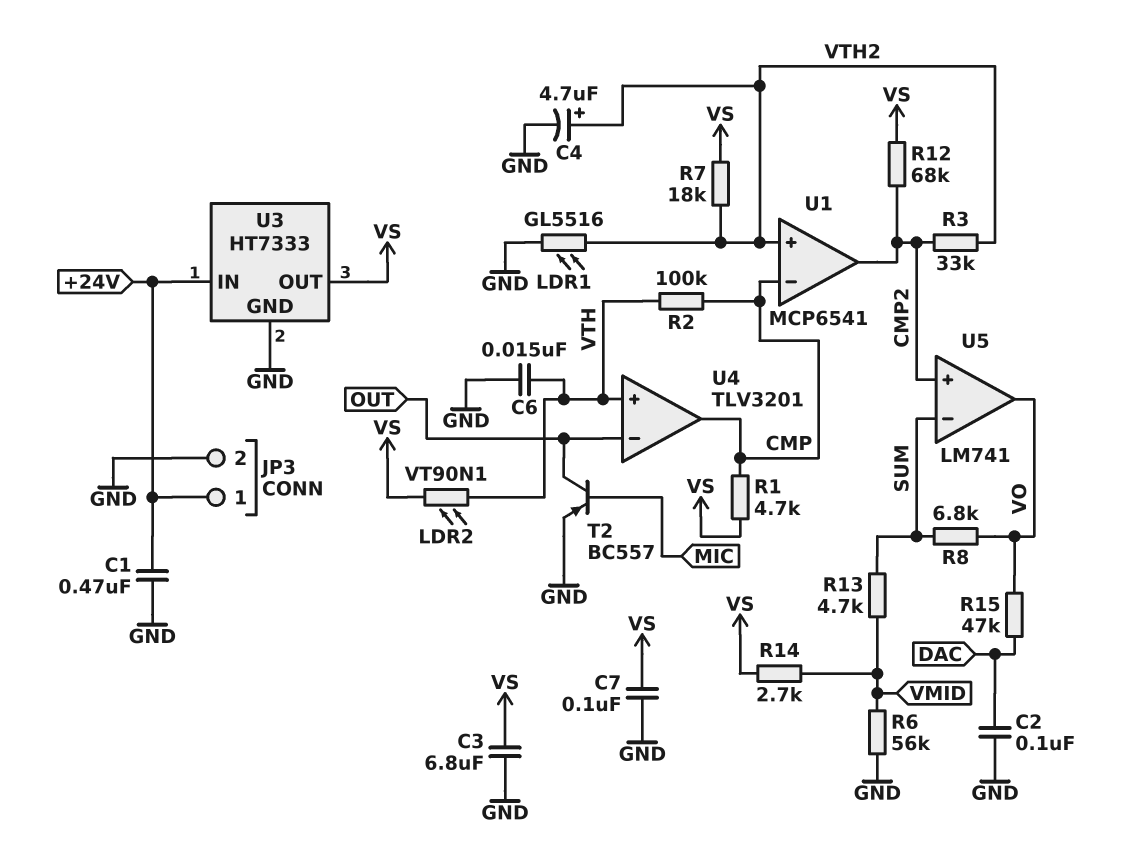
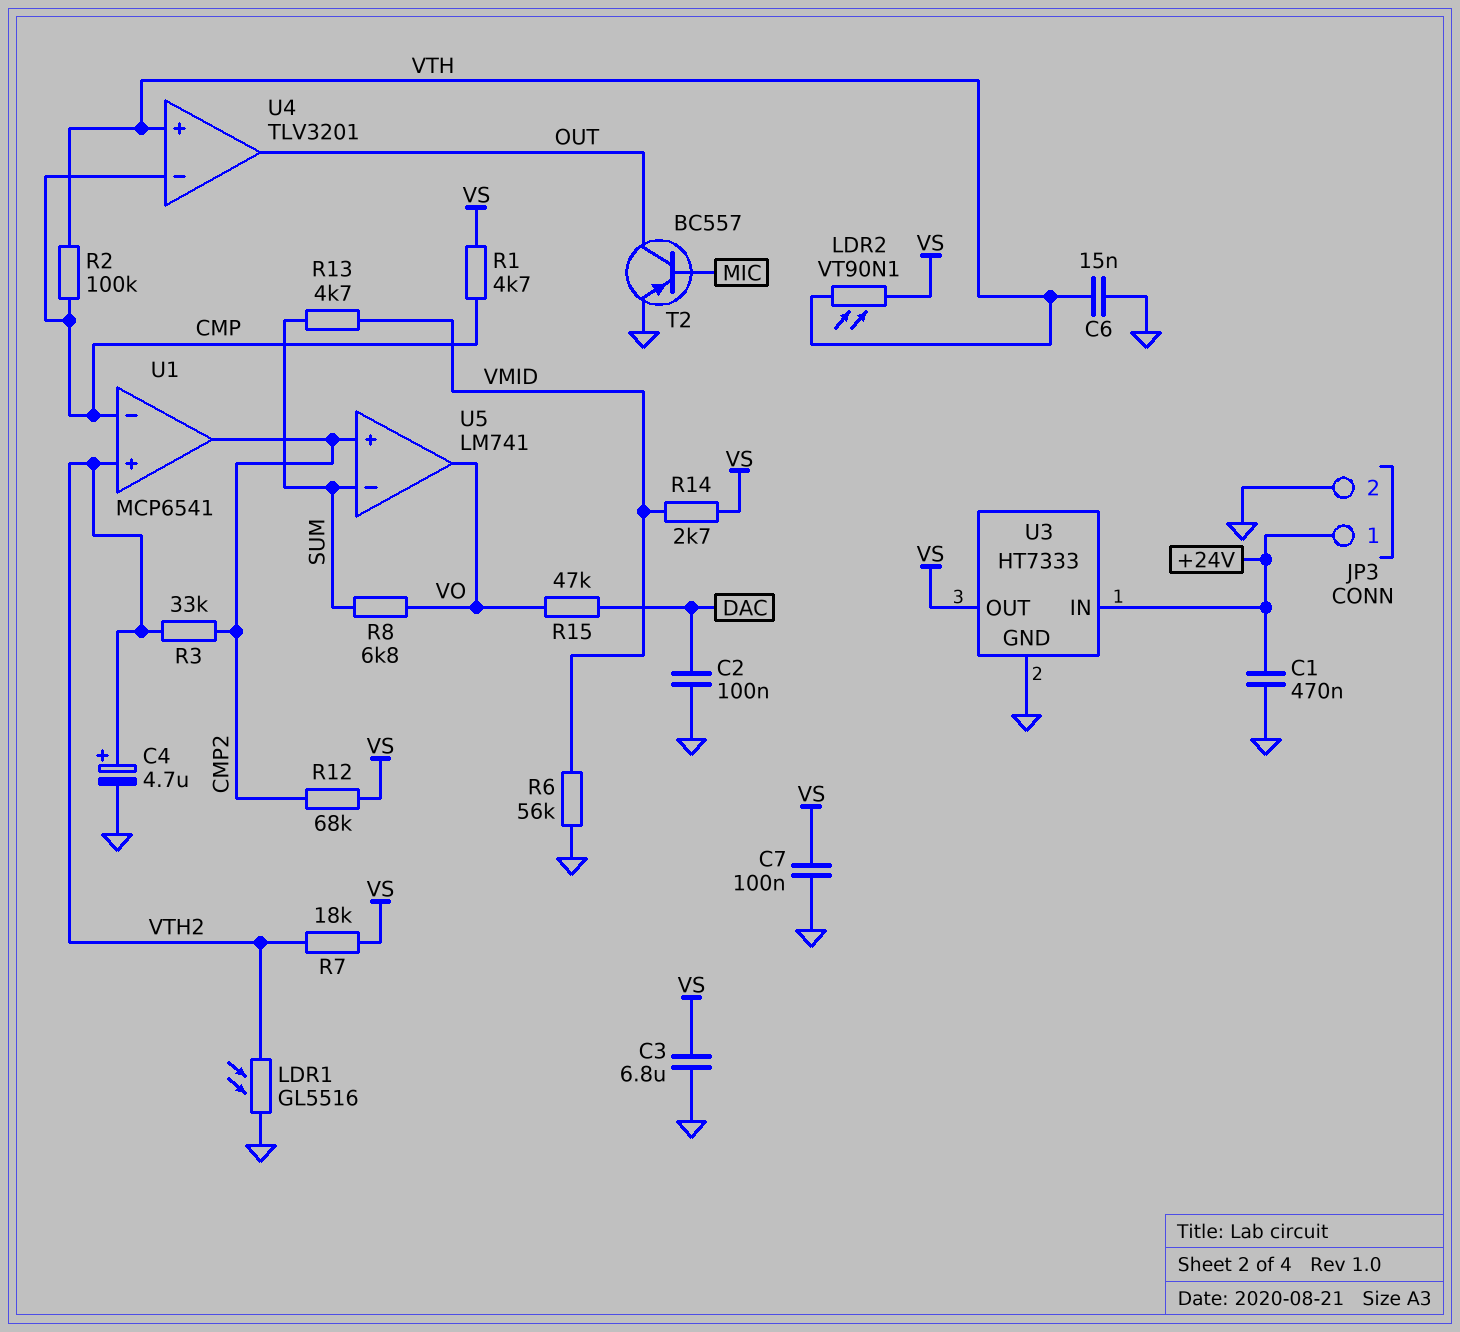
U4 pin in-: OUT -> CMP
U4 pin out: CMP -> OUT

